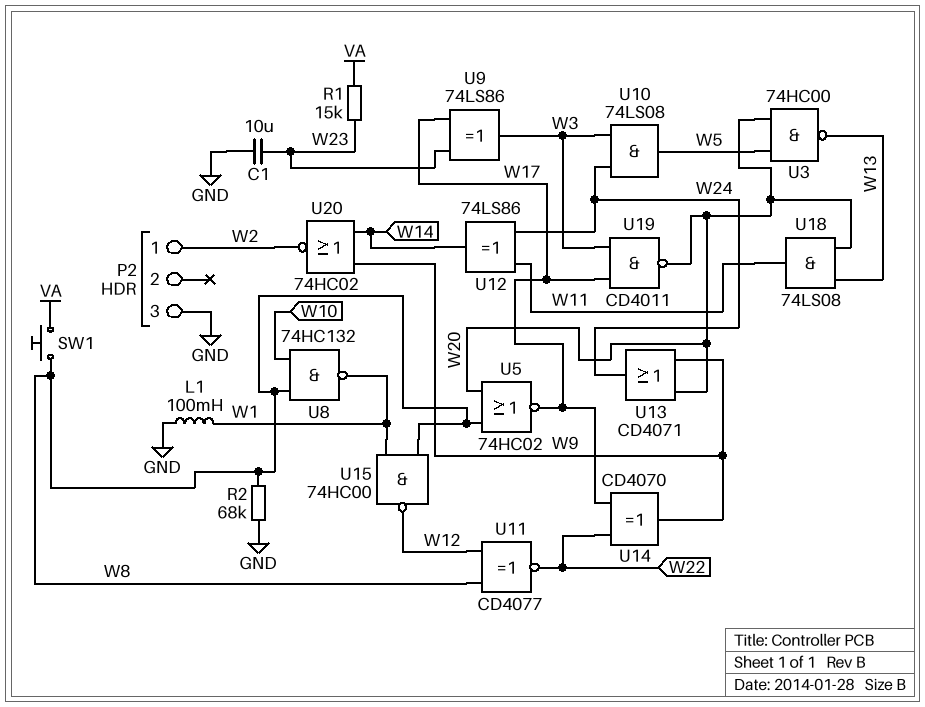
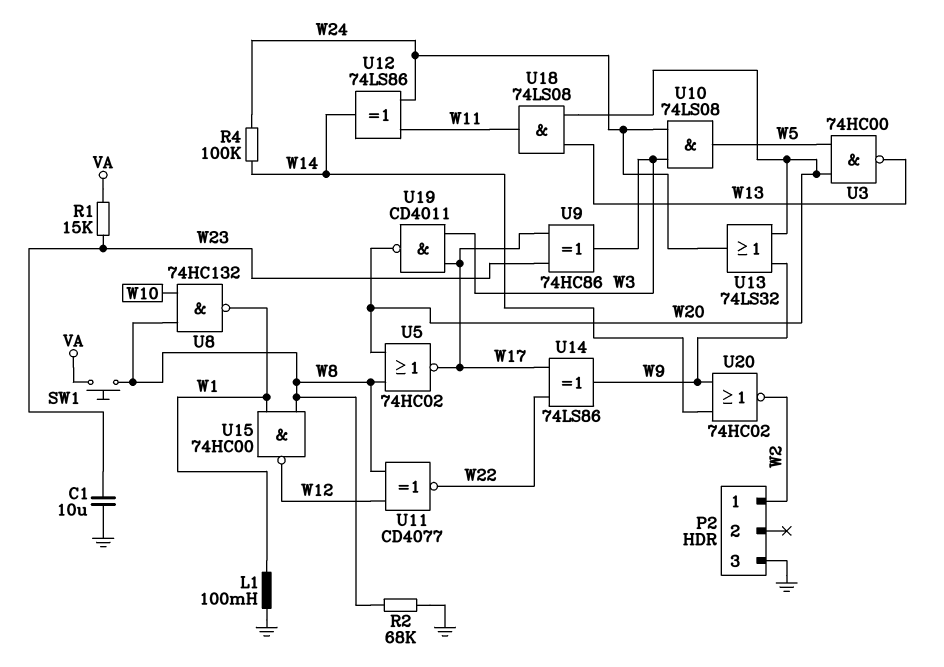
R4: none -> 100k (W14, W24)
U9: XOR 74LS86 (in W17, in W23, out W3) -> XOR 74HC86 (in W17, in W23, out W3)
U13: OR CD4071 (in W9, in W20, out W24) -> OR 74LS32 (in W9, in W20, out W24)
U14: XOR CD4070 (in W17, in W22, out W9) -> XOR 74LS86 (in W17, in W22, out W9)

